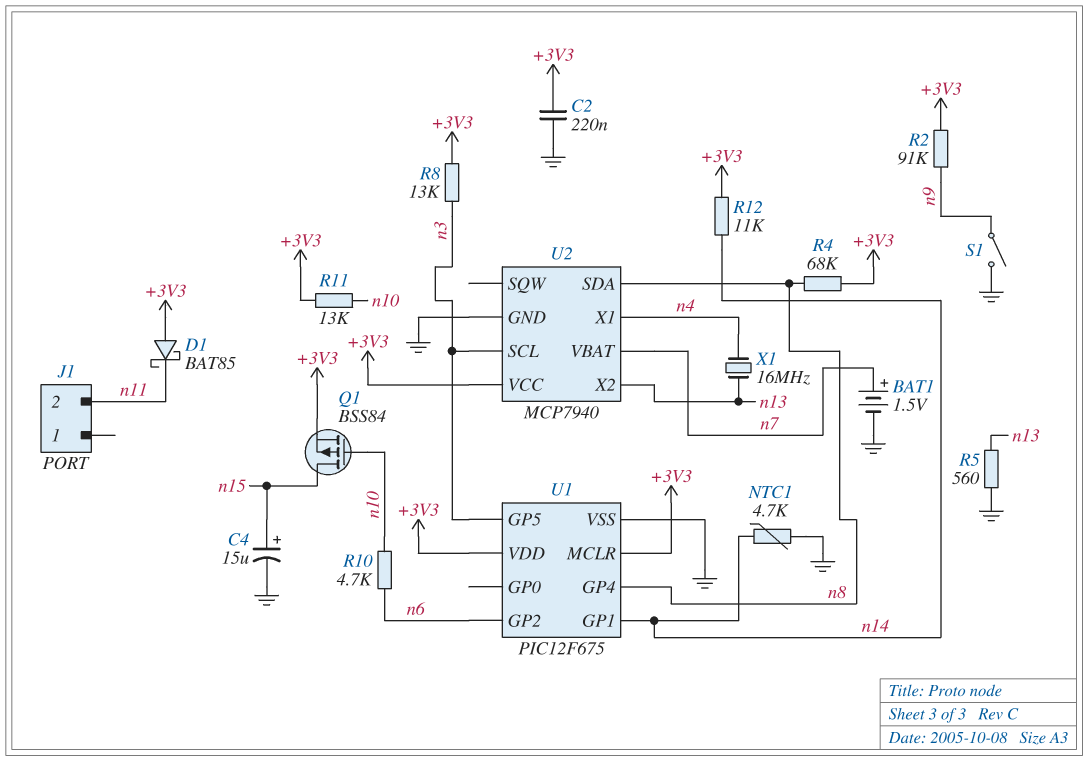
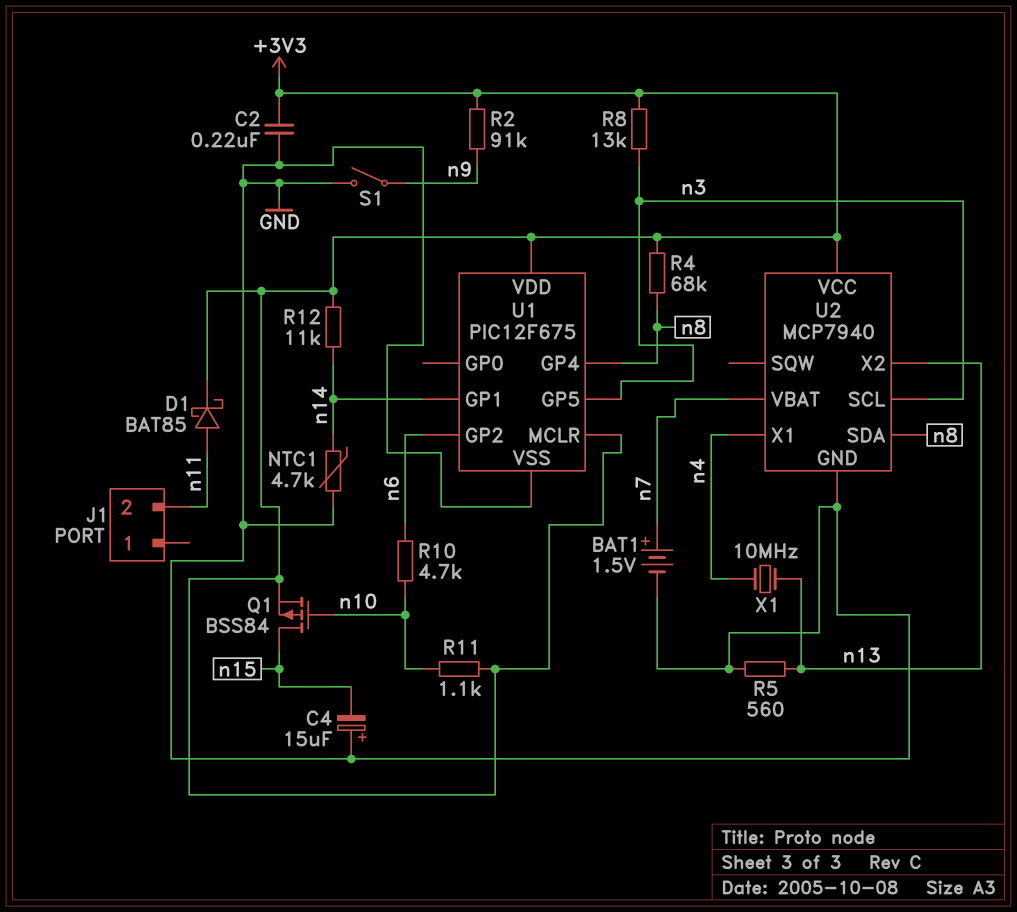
C4: 15uF (plus n15, minus GND) -> 15uF (plus GND, minus n15)
D1: schottky BAT85 (A +3V3, K n11) -> schottky BAT85 (A n11, K +3V3)
R11: 13k (+3V3, n10) -> 1.1k (+3V3, n10)
X1: 16MHz (n4, n13) -> 10MHz (n4, n13)

